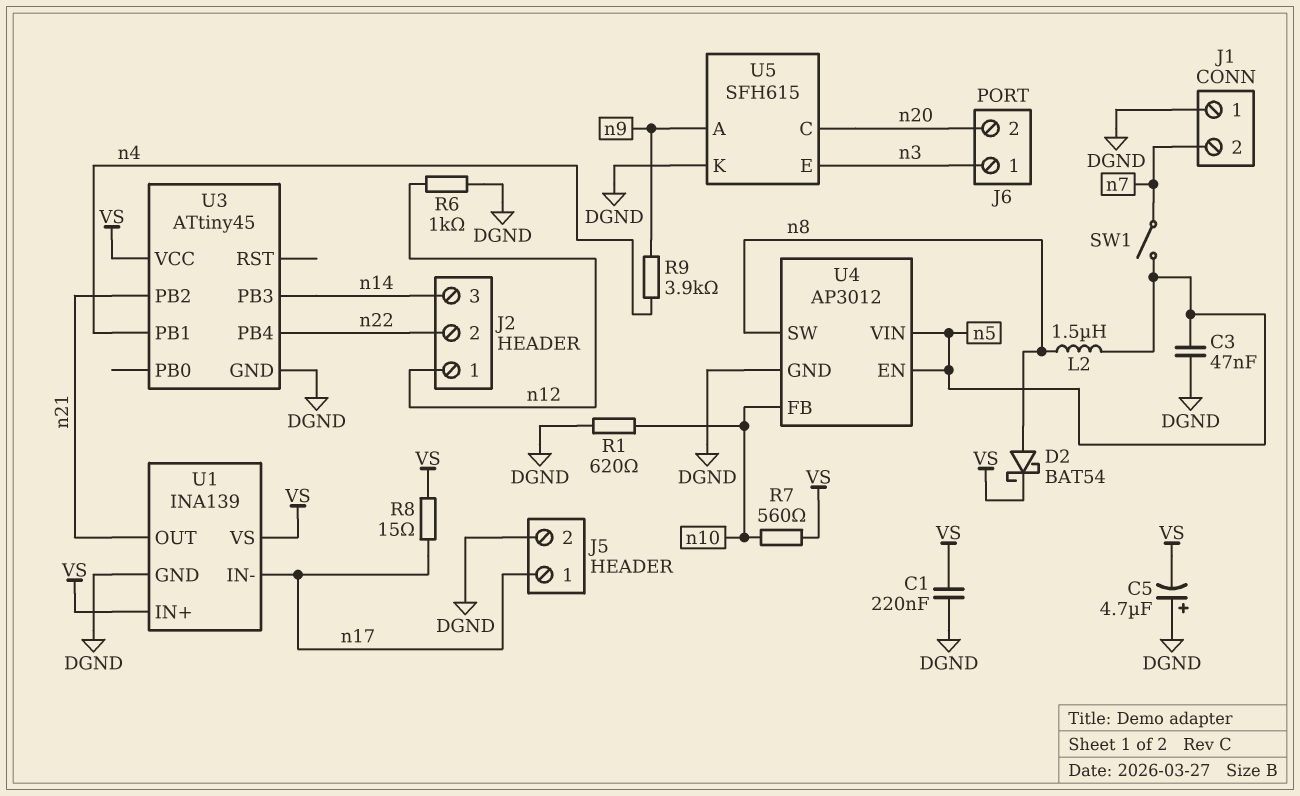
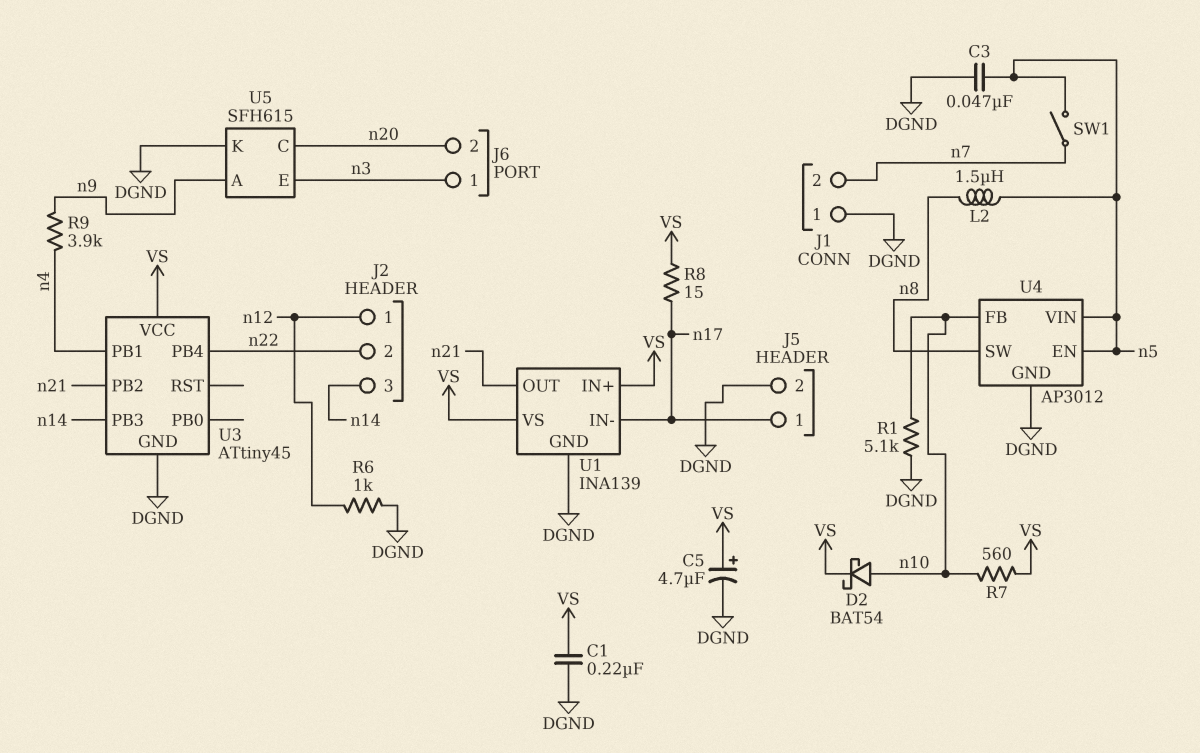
C5: 4.7uF (plus DGND, minus VS) -> 4.7uF (plus VS, minus DGND)
D2: schottky BAT54 (A n8, K VS) -> schottky BAT54 (A n10, K VS)
R1: 620 (DGND, n10) -> 5.1k (DGND, n10)

